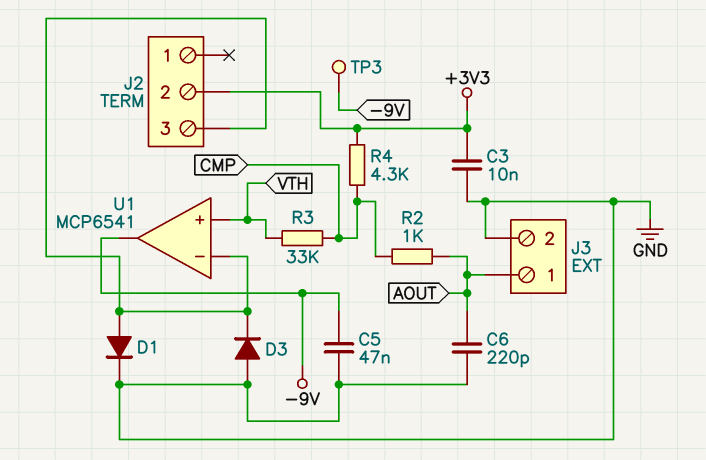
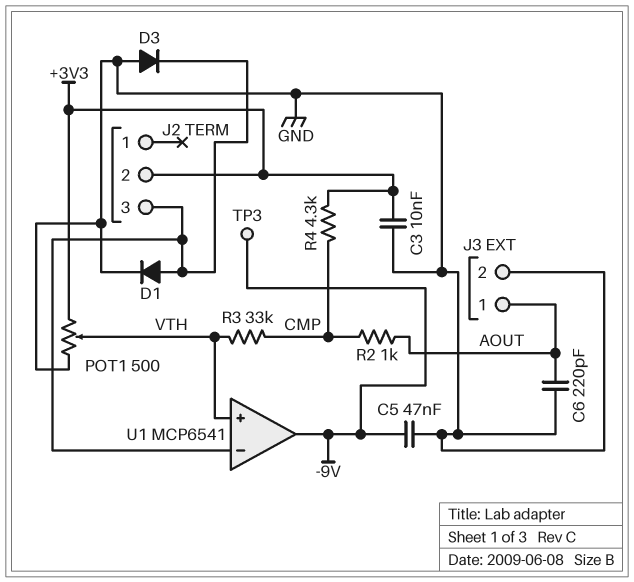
POT1: none -> 500 (+3V3, GND, wiper VTH)

